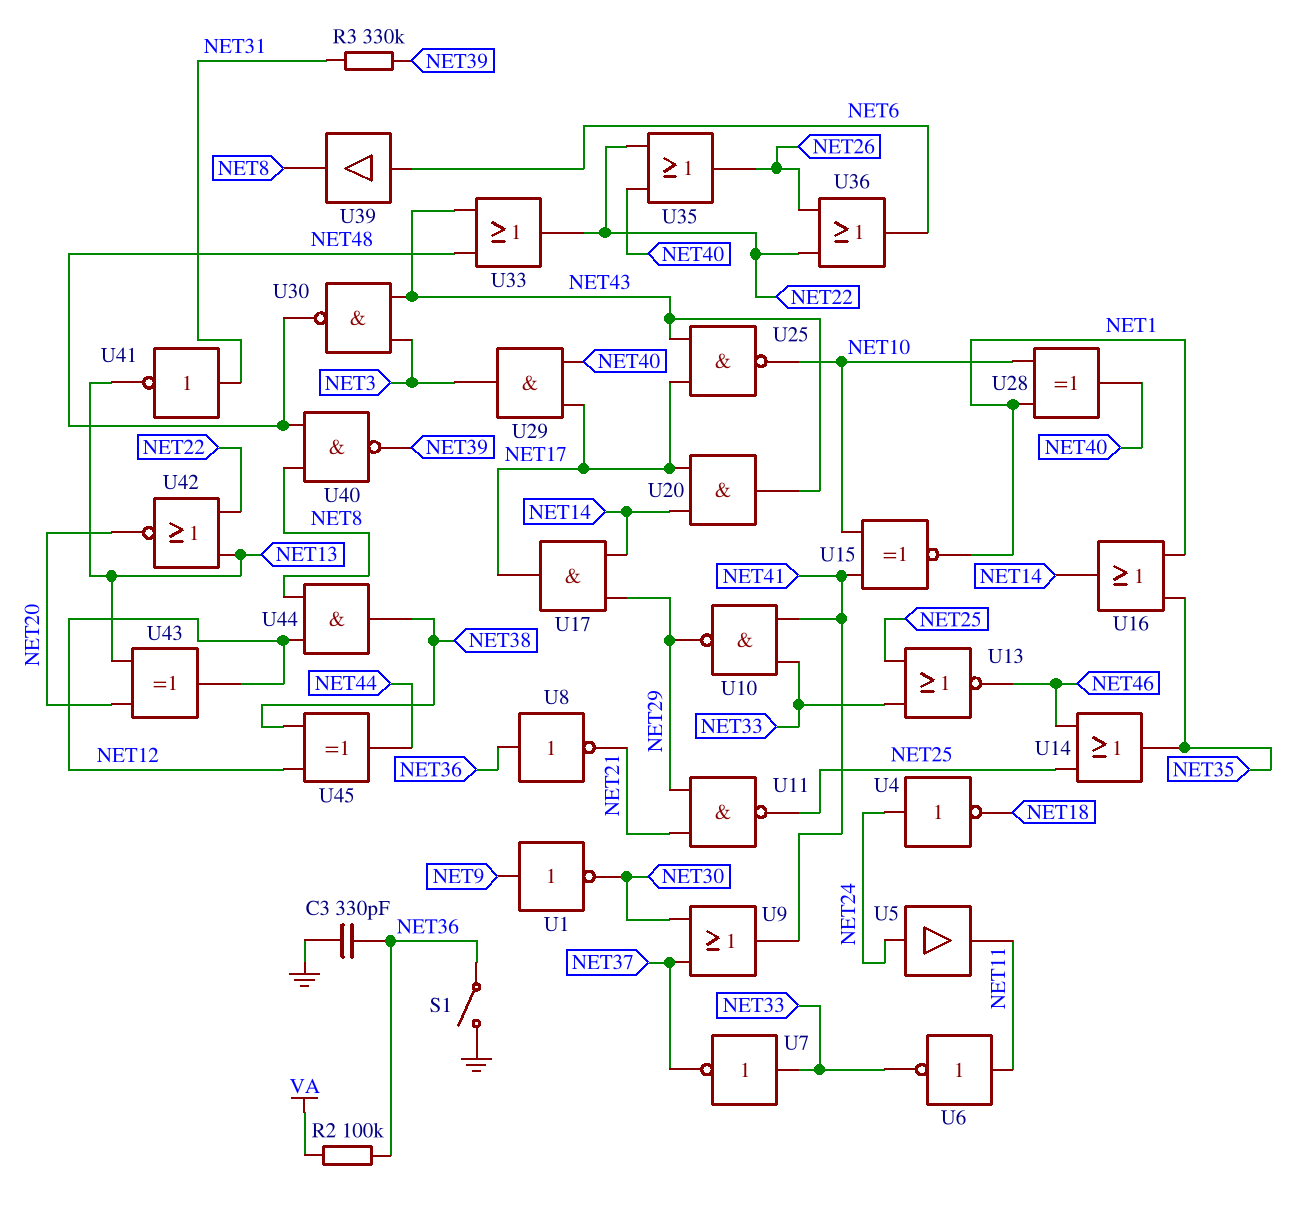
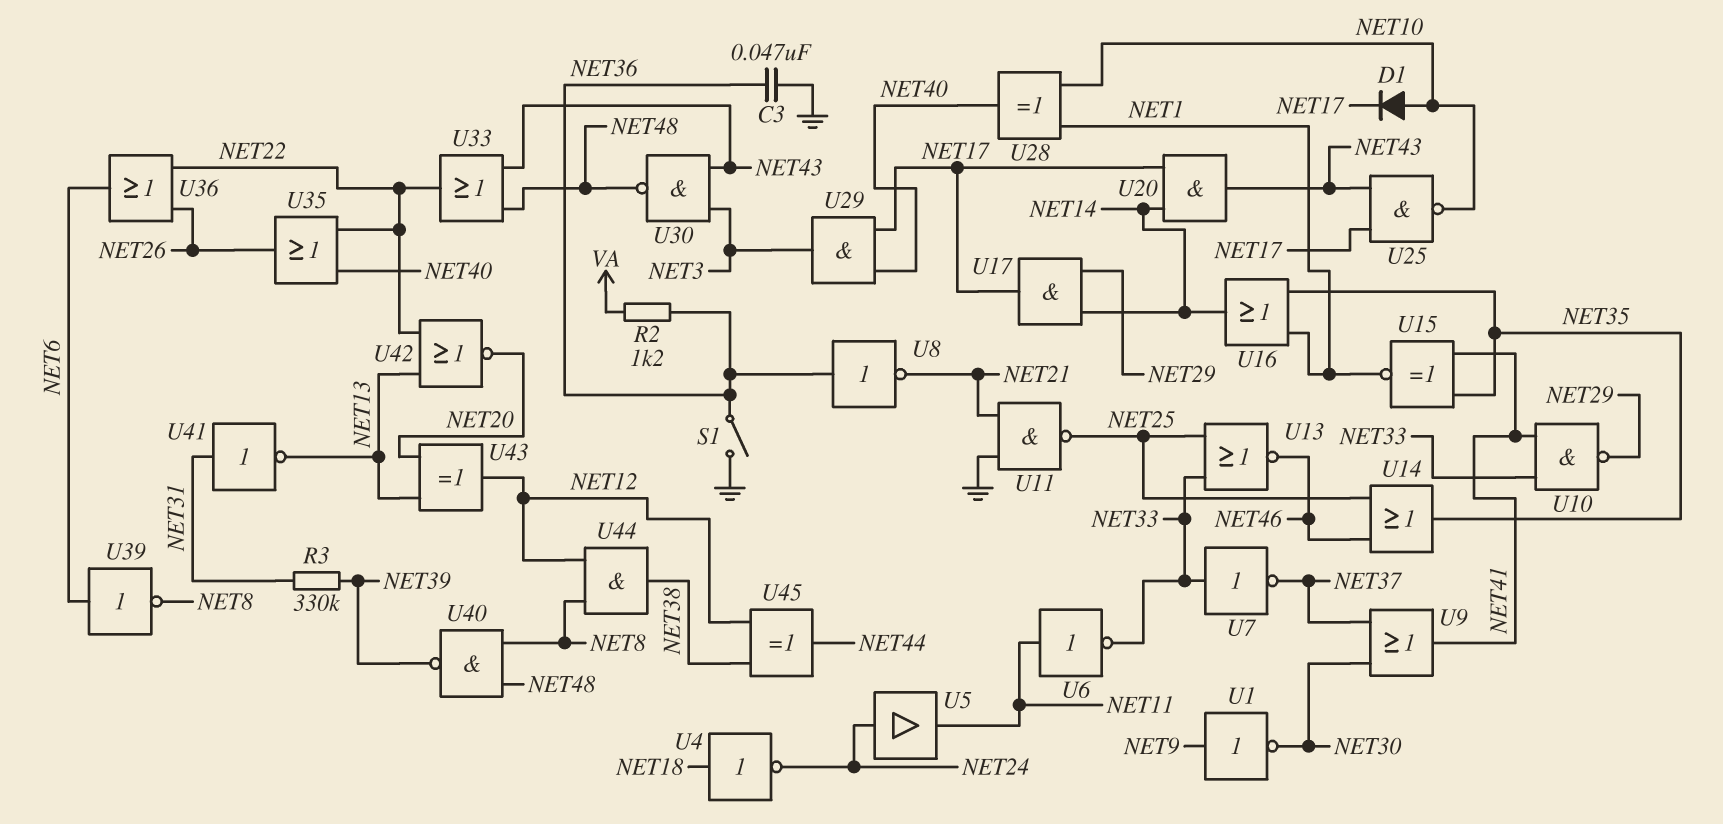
C3: 330pF (GND, NET36) -> 47nF (GND, NET36)
D1: none -> diode (A NET10, K NET17)
R2: 100k (NET36, VA) -> 1.2k (NET36, VA)
U4: NOT (in NET24, out NET18) -> NOT (in NET18, out NET24)
U11: NAND (in NET21, in NET29, out NET25) -> NAND (in GND, in NET21, out NET25)
U15: XNOR (in NET10, in NET41, out NET1) -> XNOR (in NET35, in NET41, out NET1)
U39: buffer (in NET6, out NET8) -> NOT (in NET6, out NET8)

